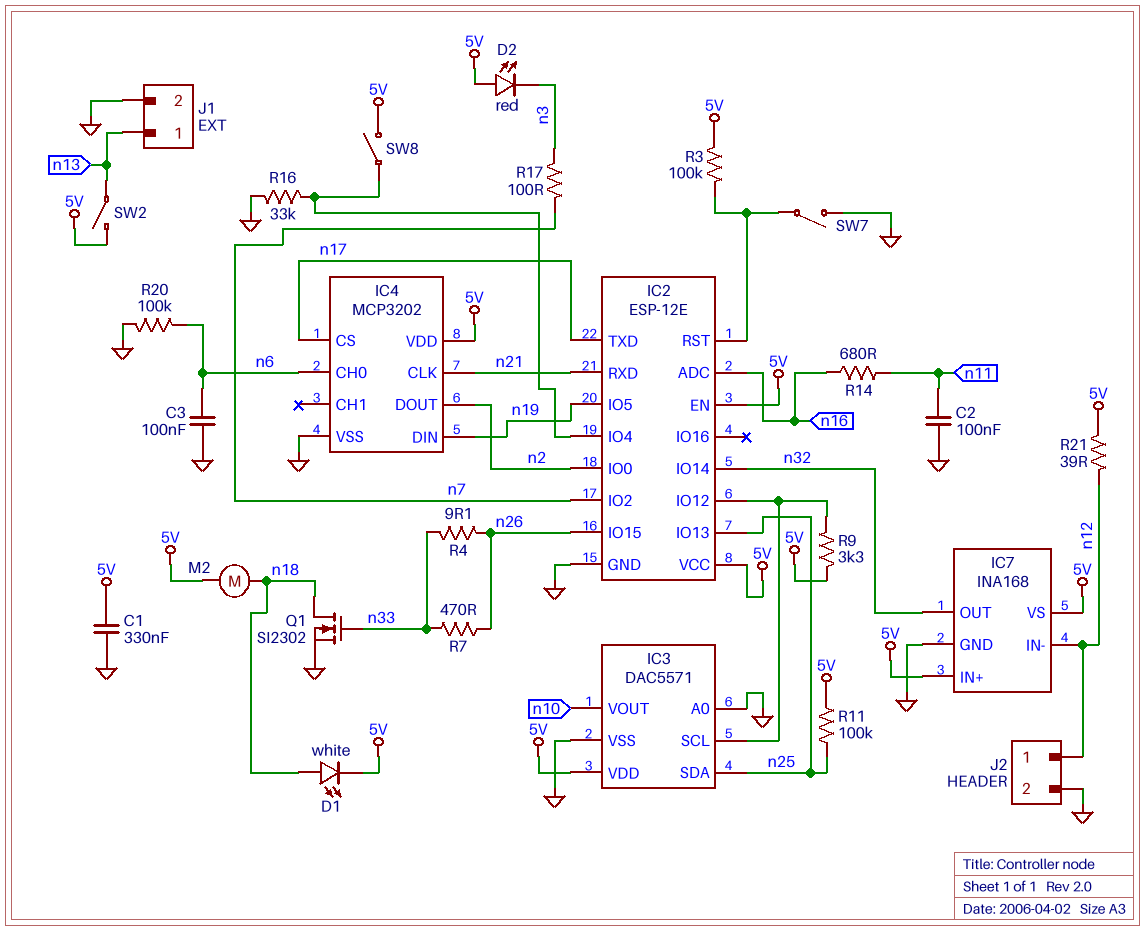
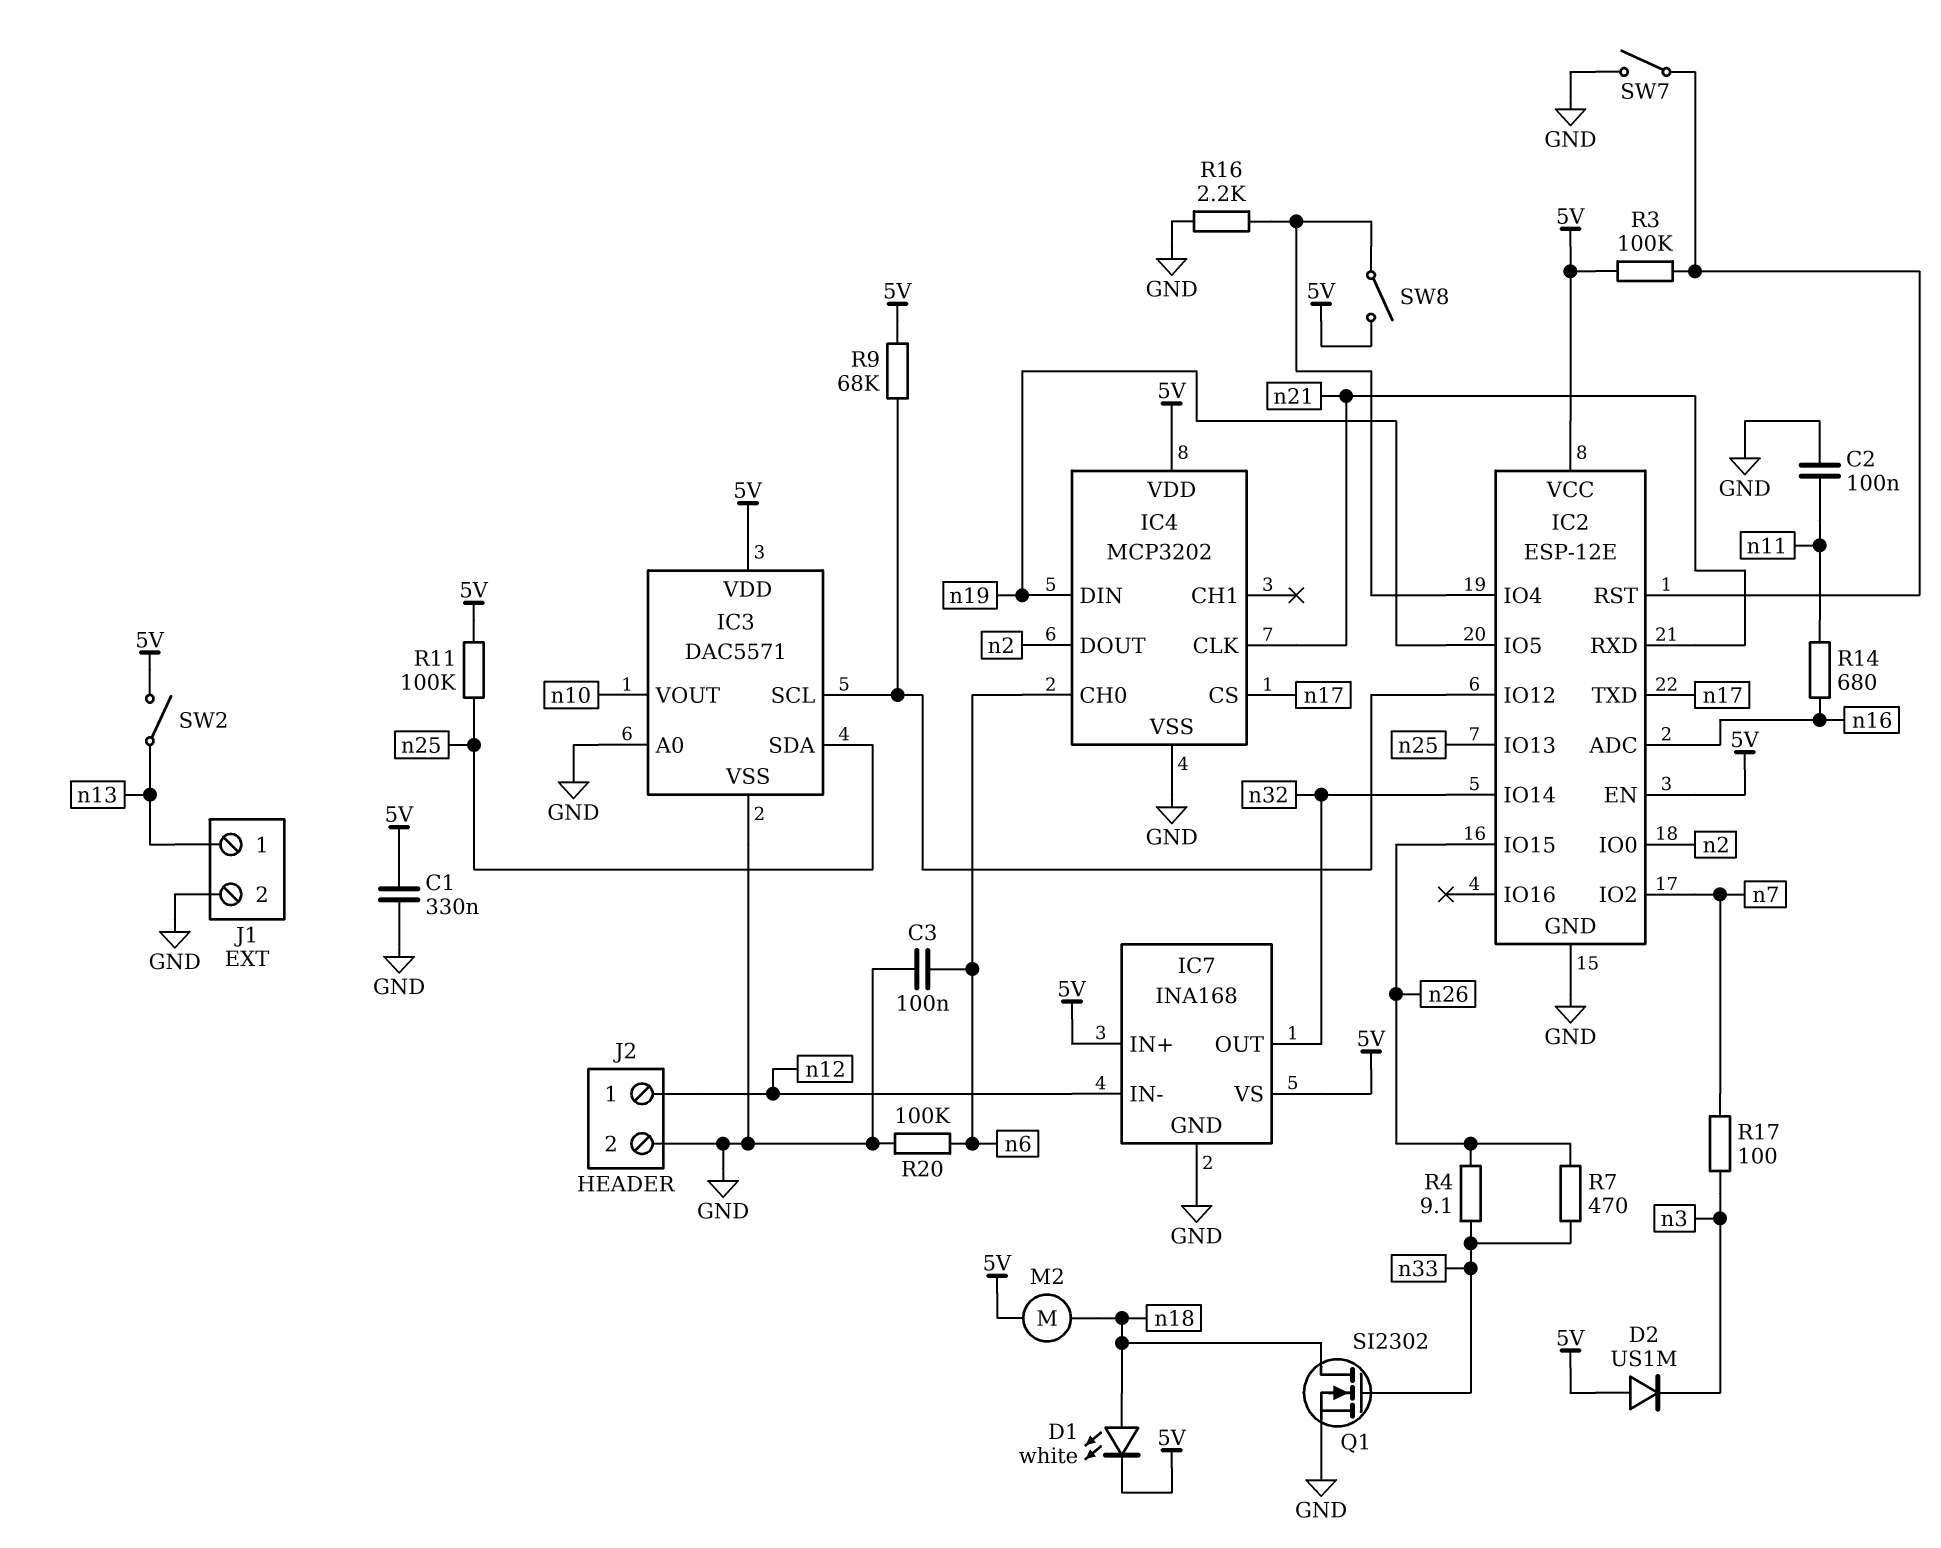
D2: LED red (A 5V, K n3) -> diode US1M (A 5V, K n3)
R9: 3.3k (5V, IC2/IO12) -> 68k (5V, IC2/IO12)
R16: 33k (GND, IC2/IO4) -> 2.2k (GND, IC2/IO4)
R21: 39 (5V, n12) -> none

